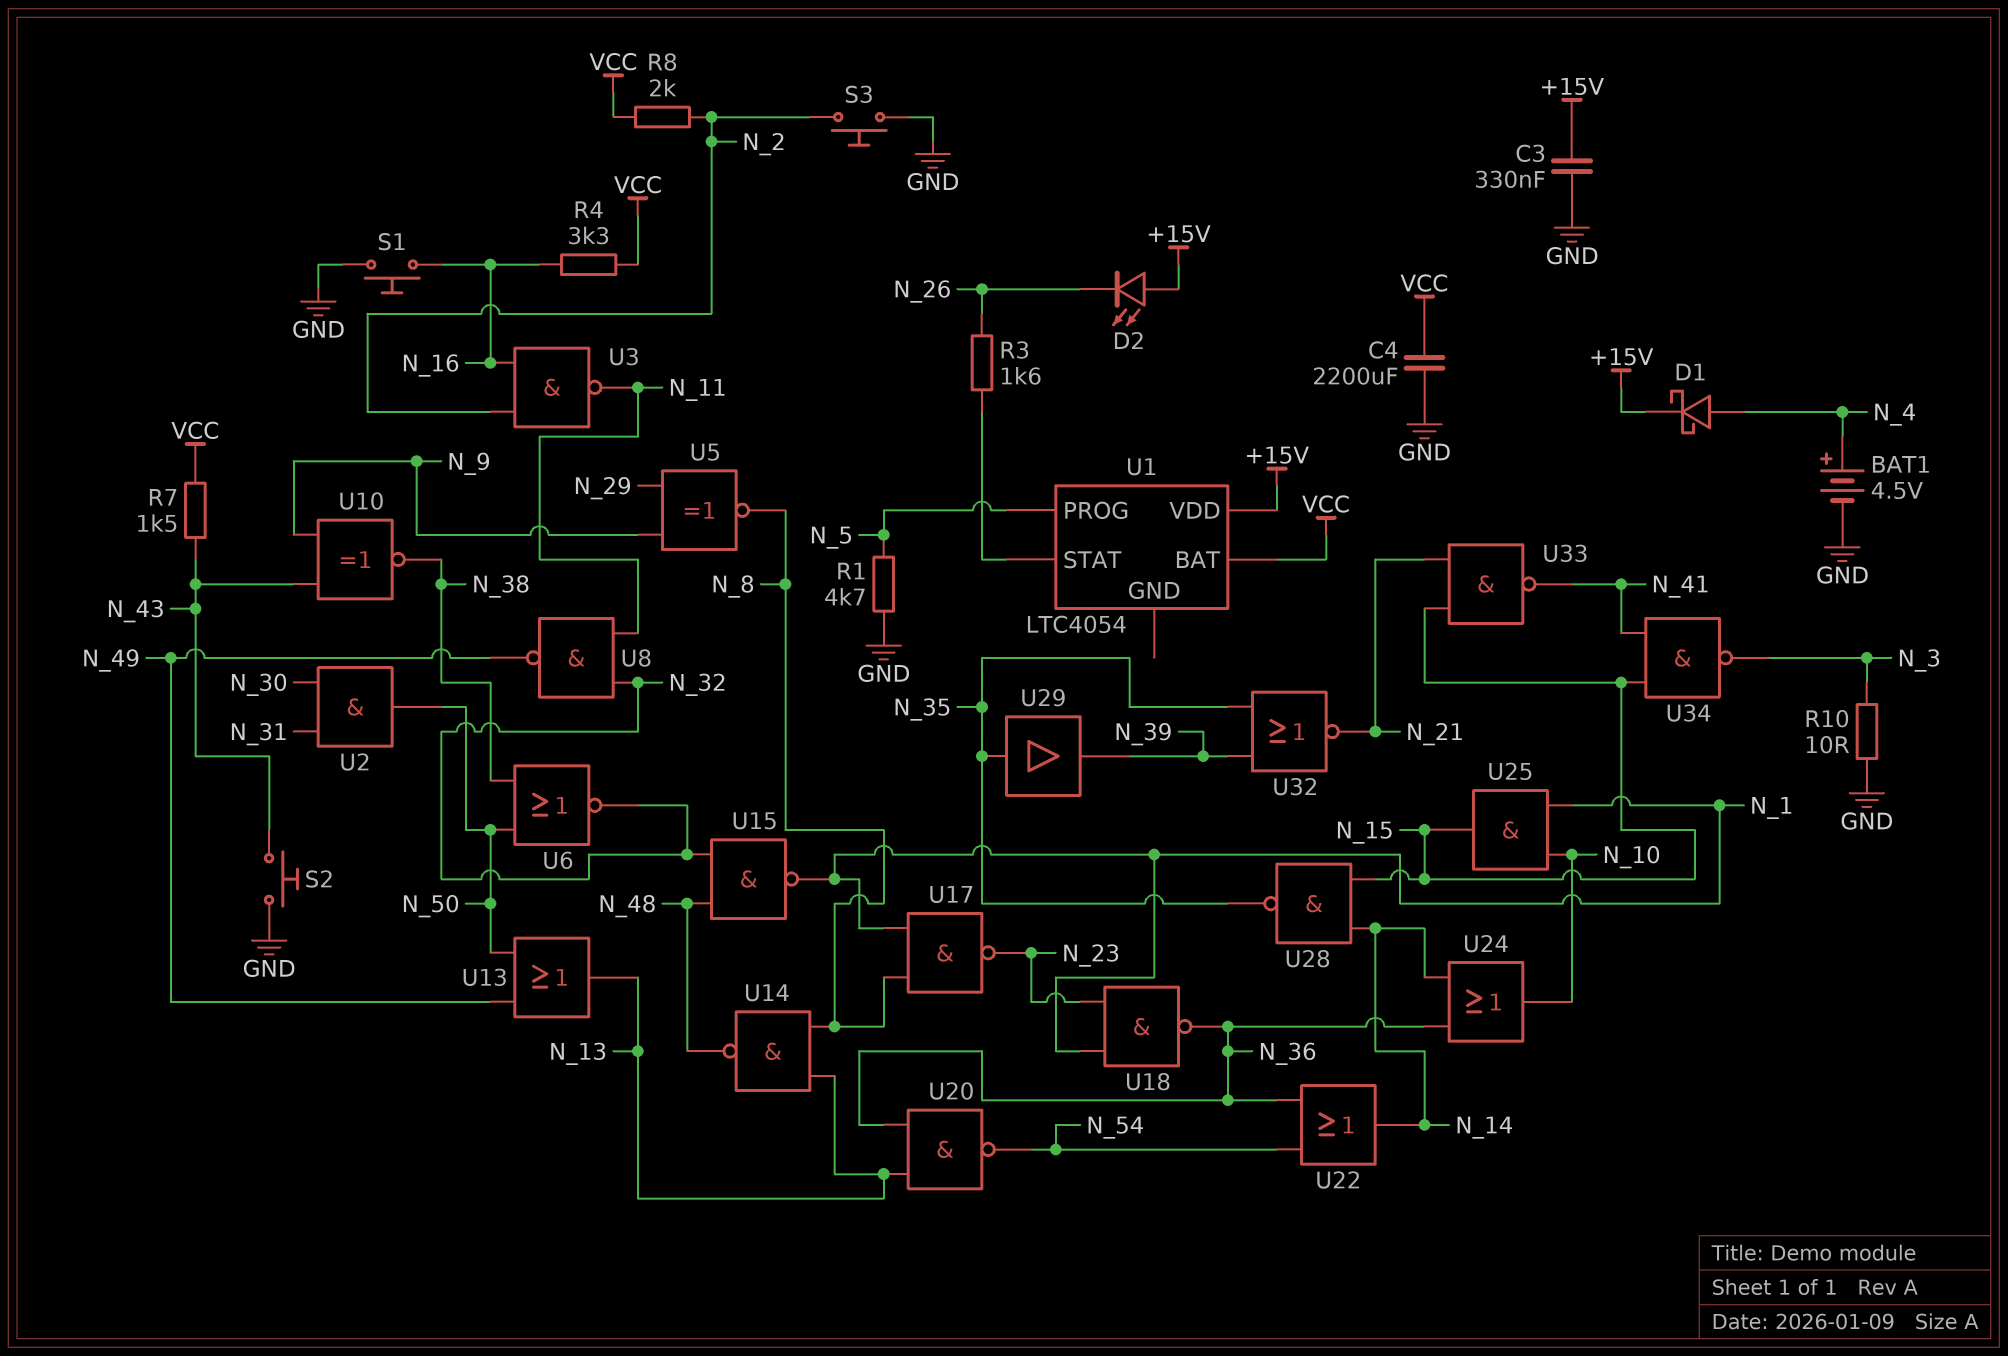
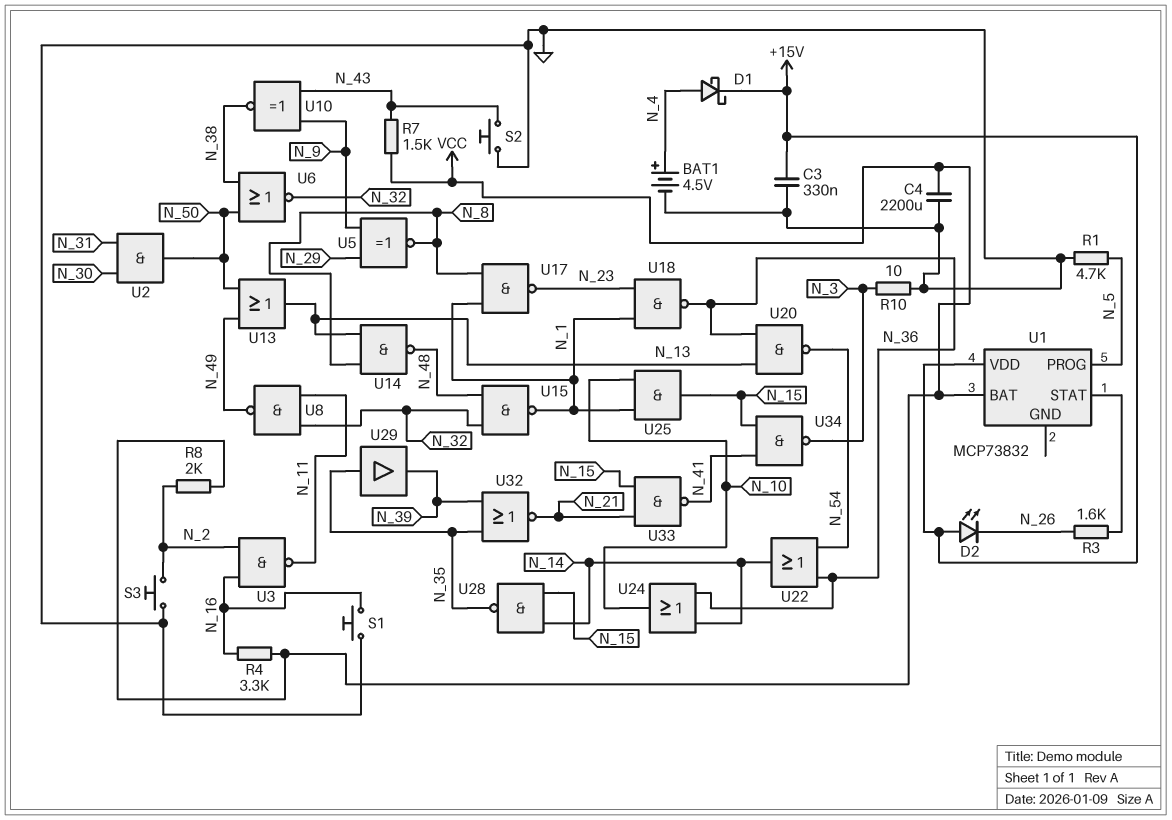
U1: LTC4054 -> MCP73832

